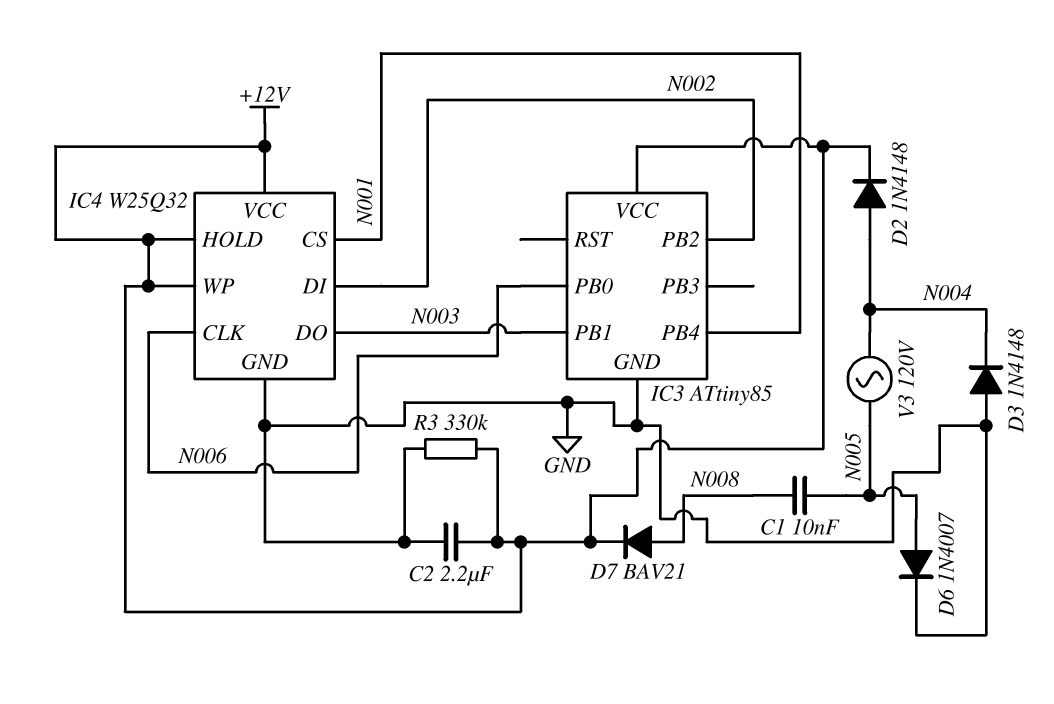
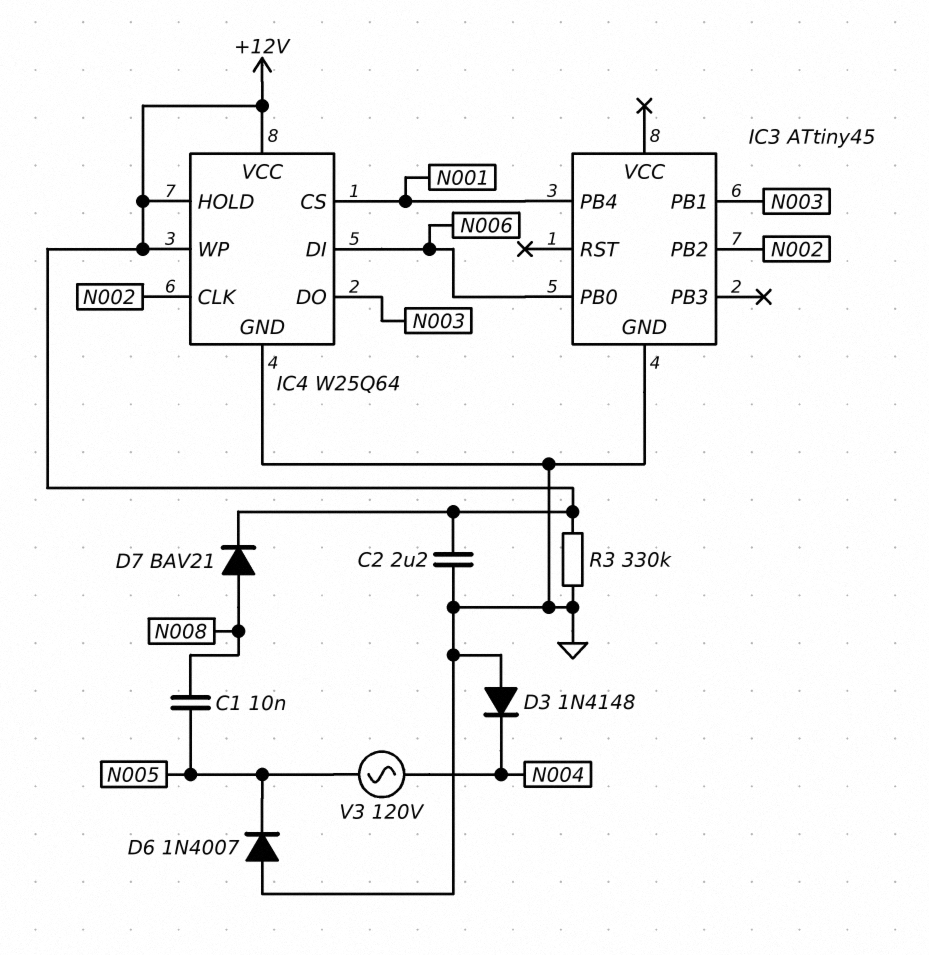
D2: diode 1N4148 (A N004, K +12V) -> none
D6: diode 1N4007 (A N005, K GND) -> diode 1N4007 (A GND, K N005)
IC3: ATtiny85 -> ATtiny45
IC3 pin VCC: +12V -> none
IC4: W25Q32 -> W25Q64
IC4 pin CLK: N006 -> N002
IC4 pin DI: N002 -> N006

